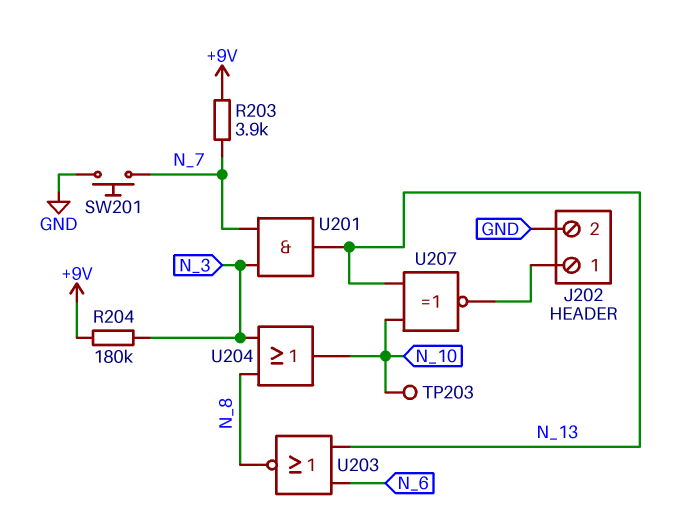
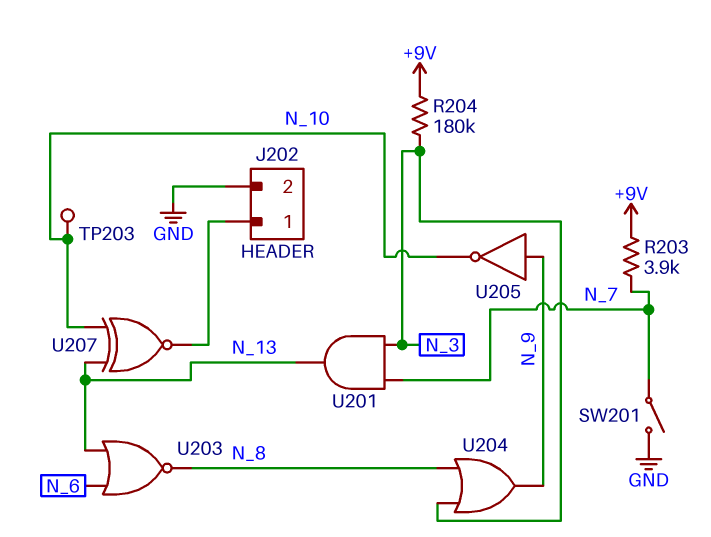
SW201: button (GND, N_7) -> switch (GND, N_7)
U204: OR (in N_3, in N_8, out N_10) -> OR (in N_3, in N_8, out N_9)
U205: none -> NOT (in N_9, out N_10)

